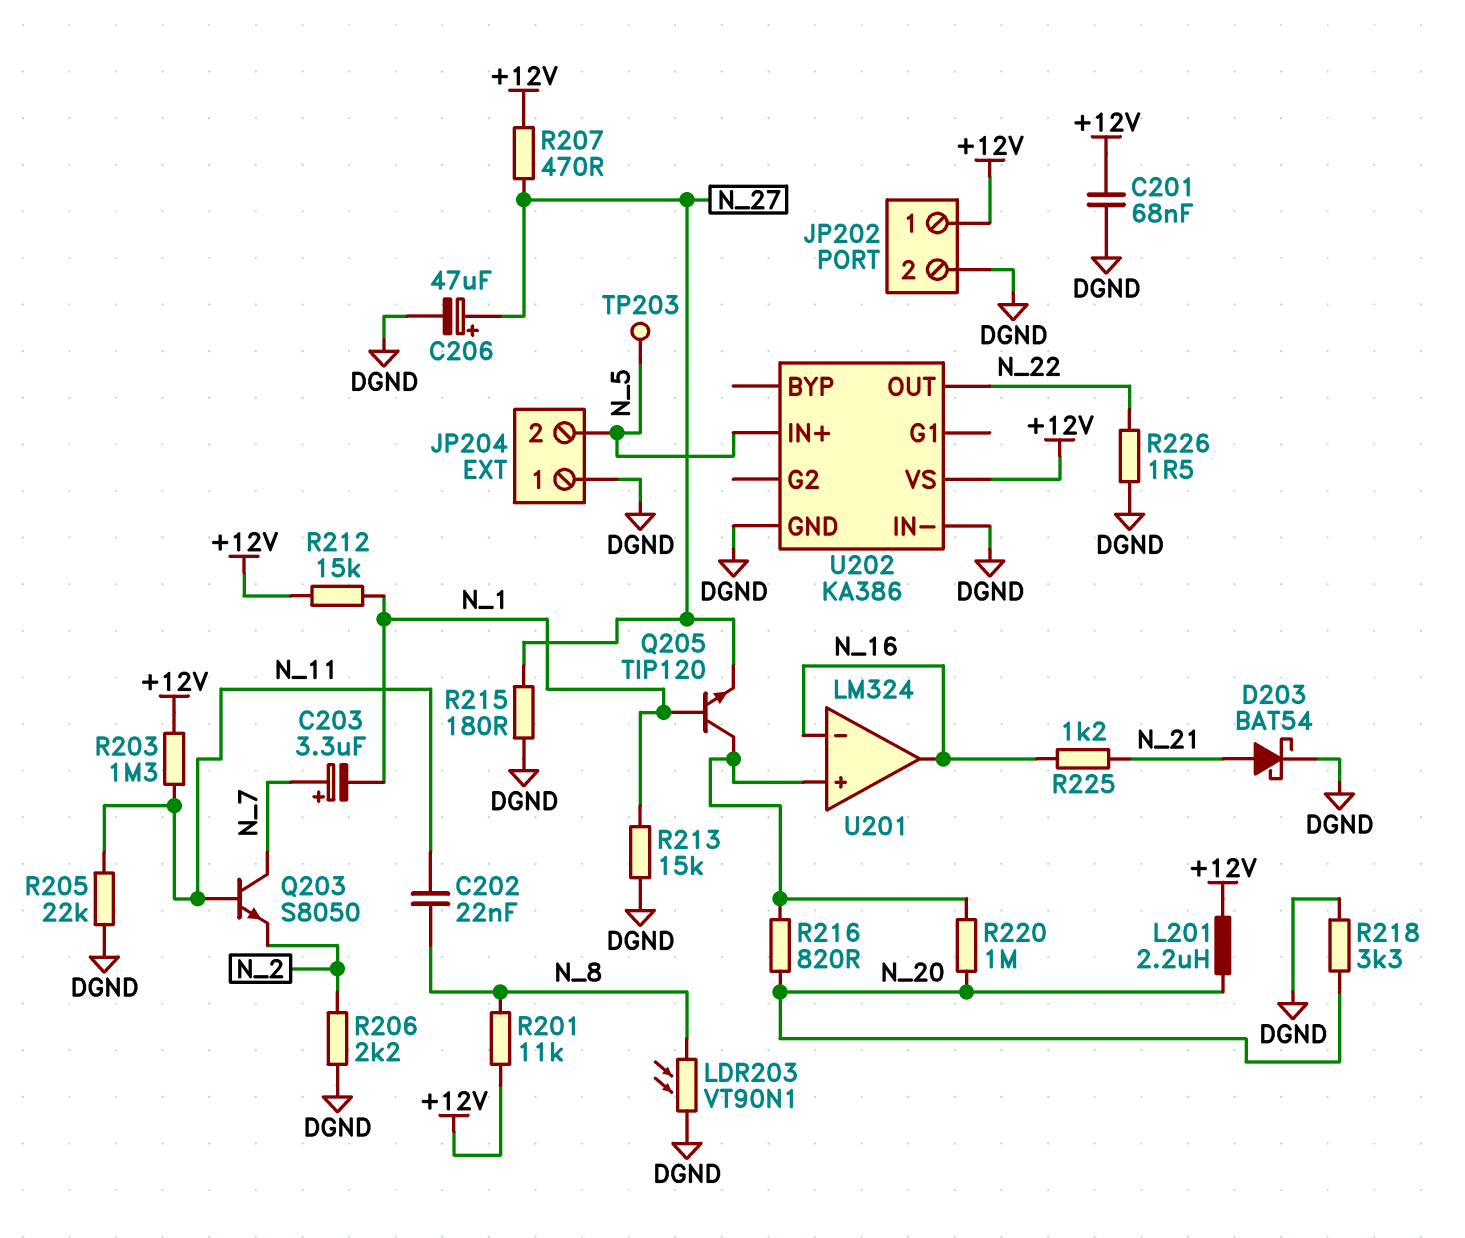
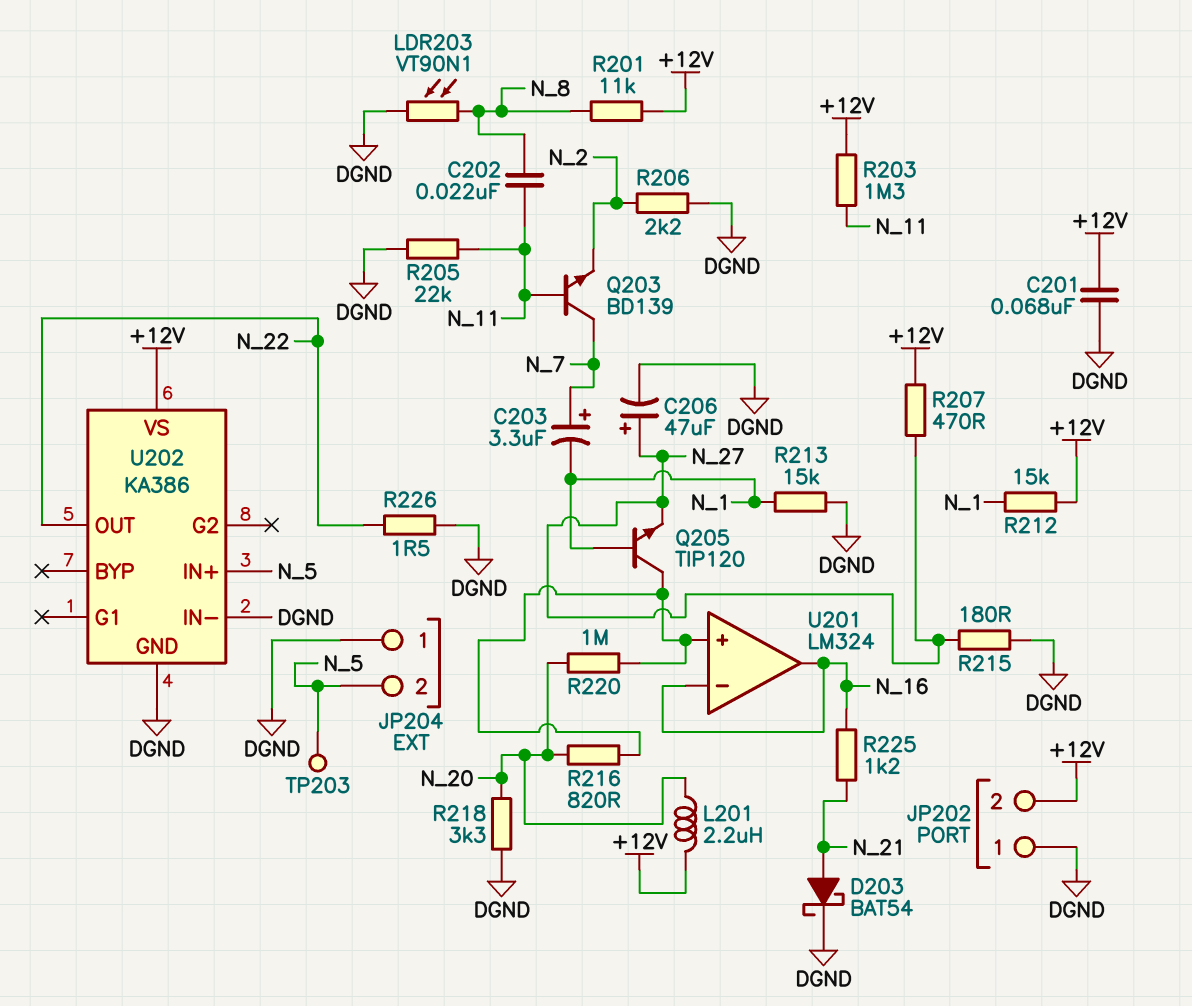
JP202 pin 1: +12V -> DGND
JP202 pin 2: DGND -> +12V
Q203: NPN S8050 (B N_11, C N_7, E N_2) -> NPN BD139 (B N_11, C N_7, E N_2)

